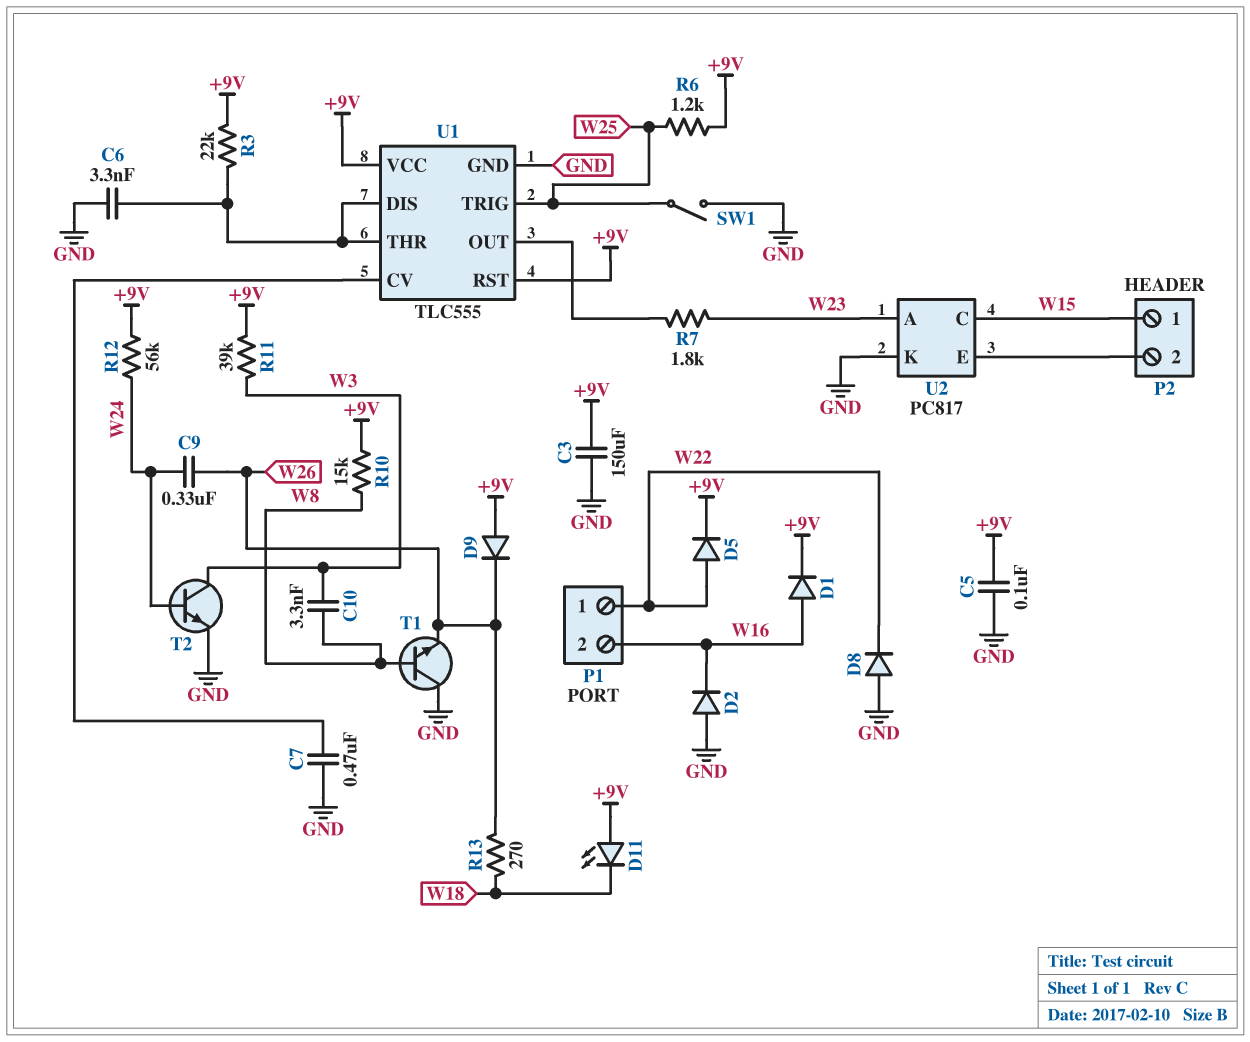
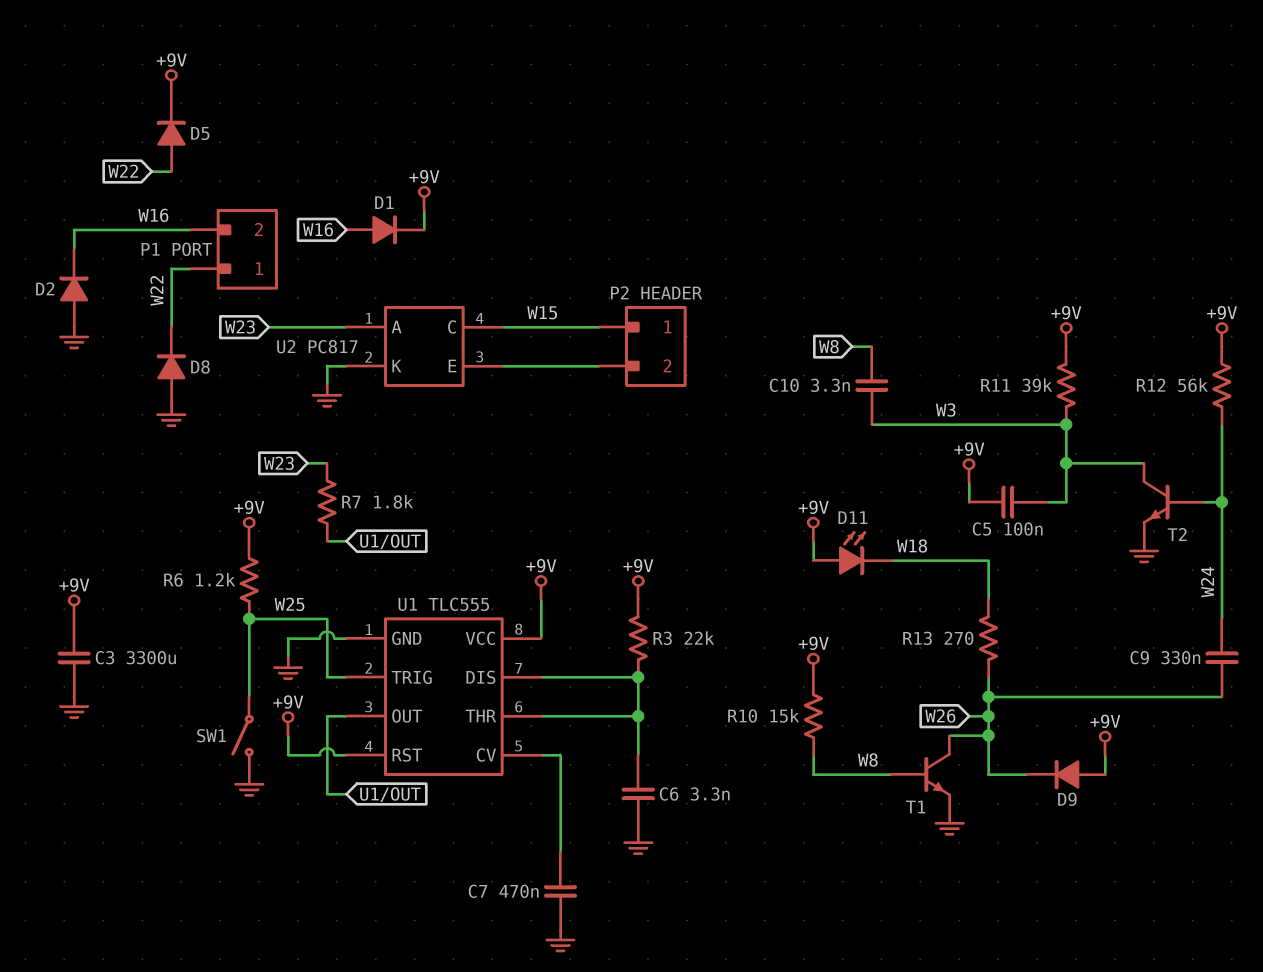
C3: 150uF (+9V, GND) -> 3300uF (+9V, GND)
C5: 100nF (+9V, GND) -> 100nF (+9V, W3)
T1: NPN (B W8, C GND, E W26) -> NPN (B W8, C W26, E GND)

